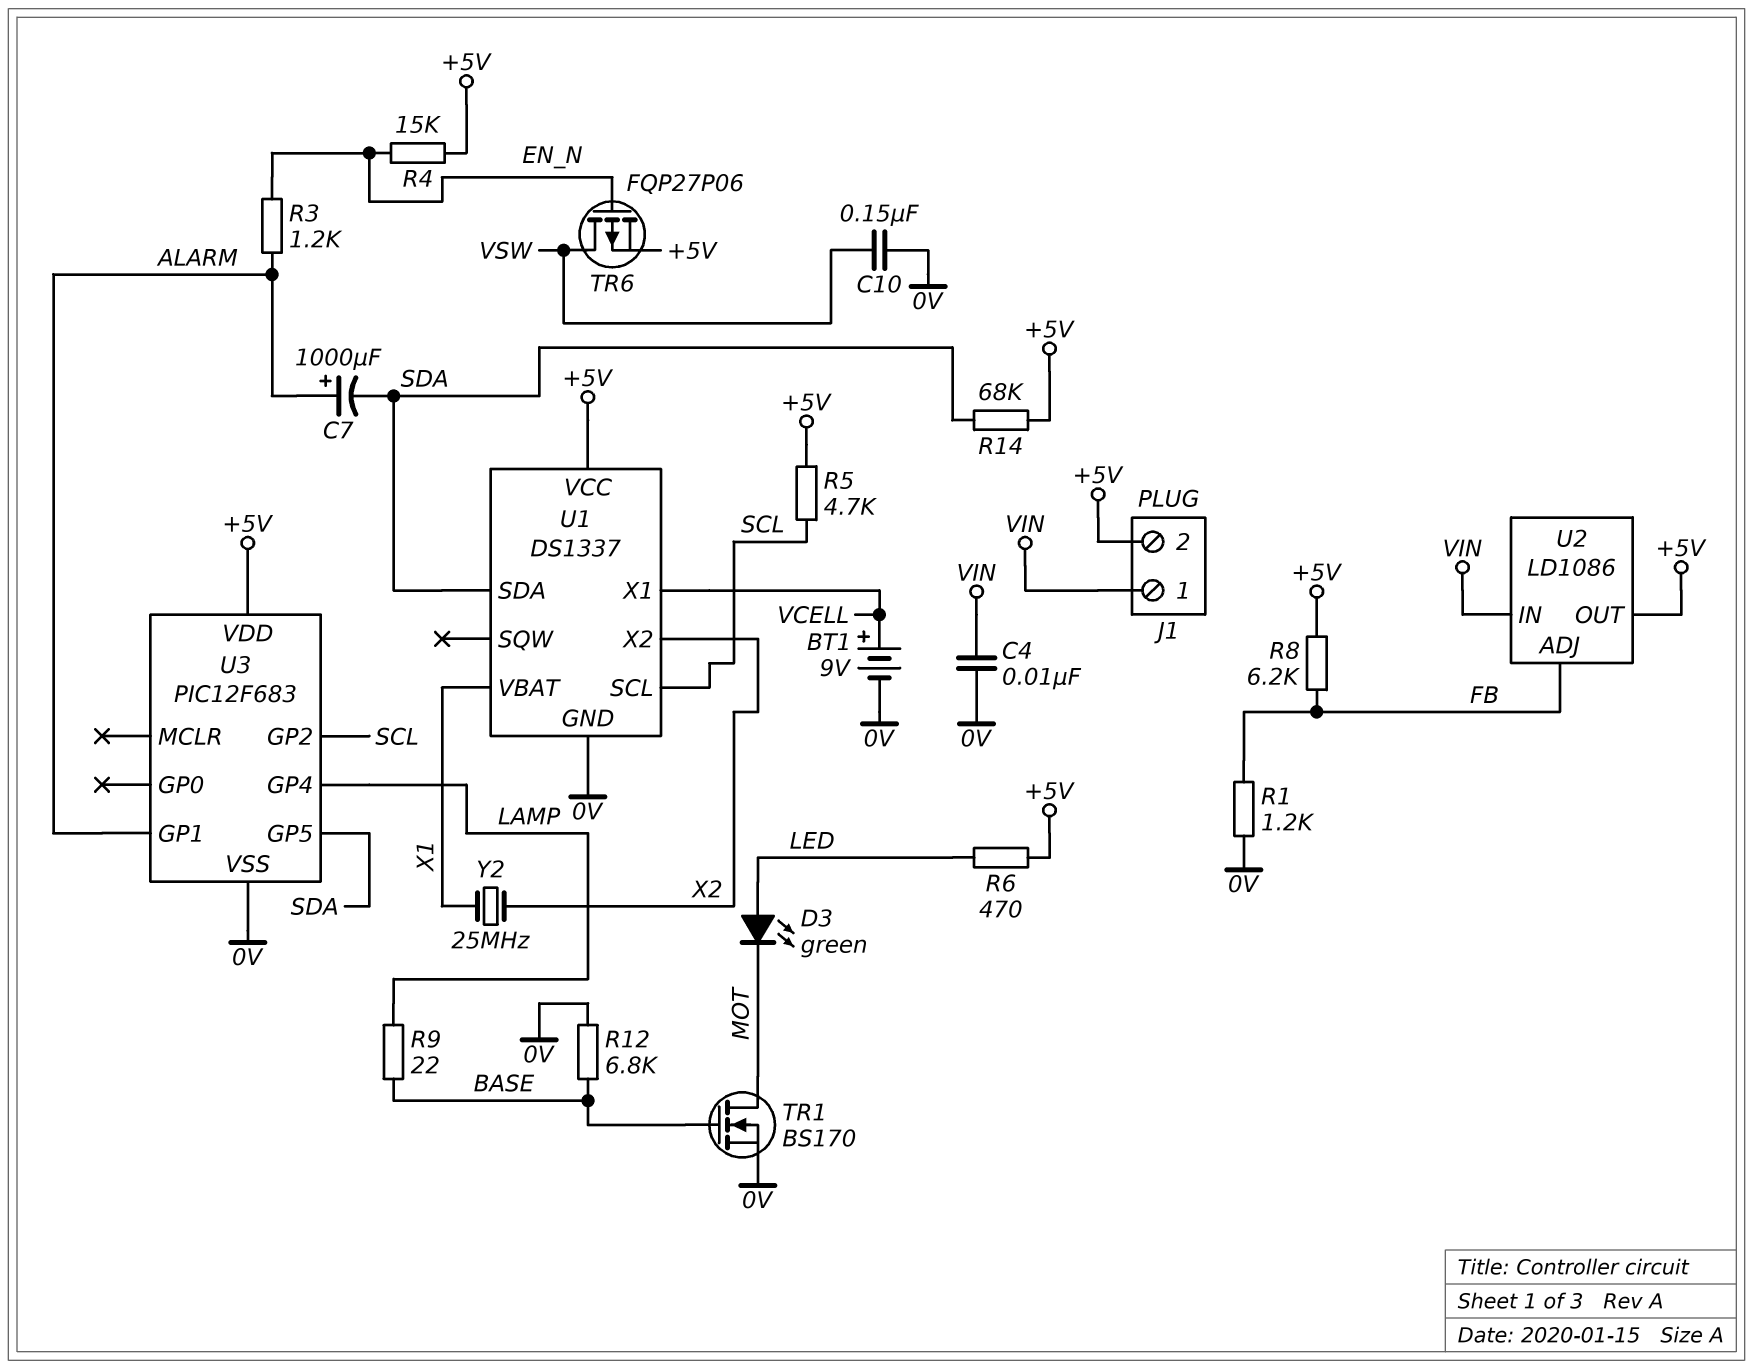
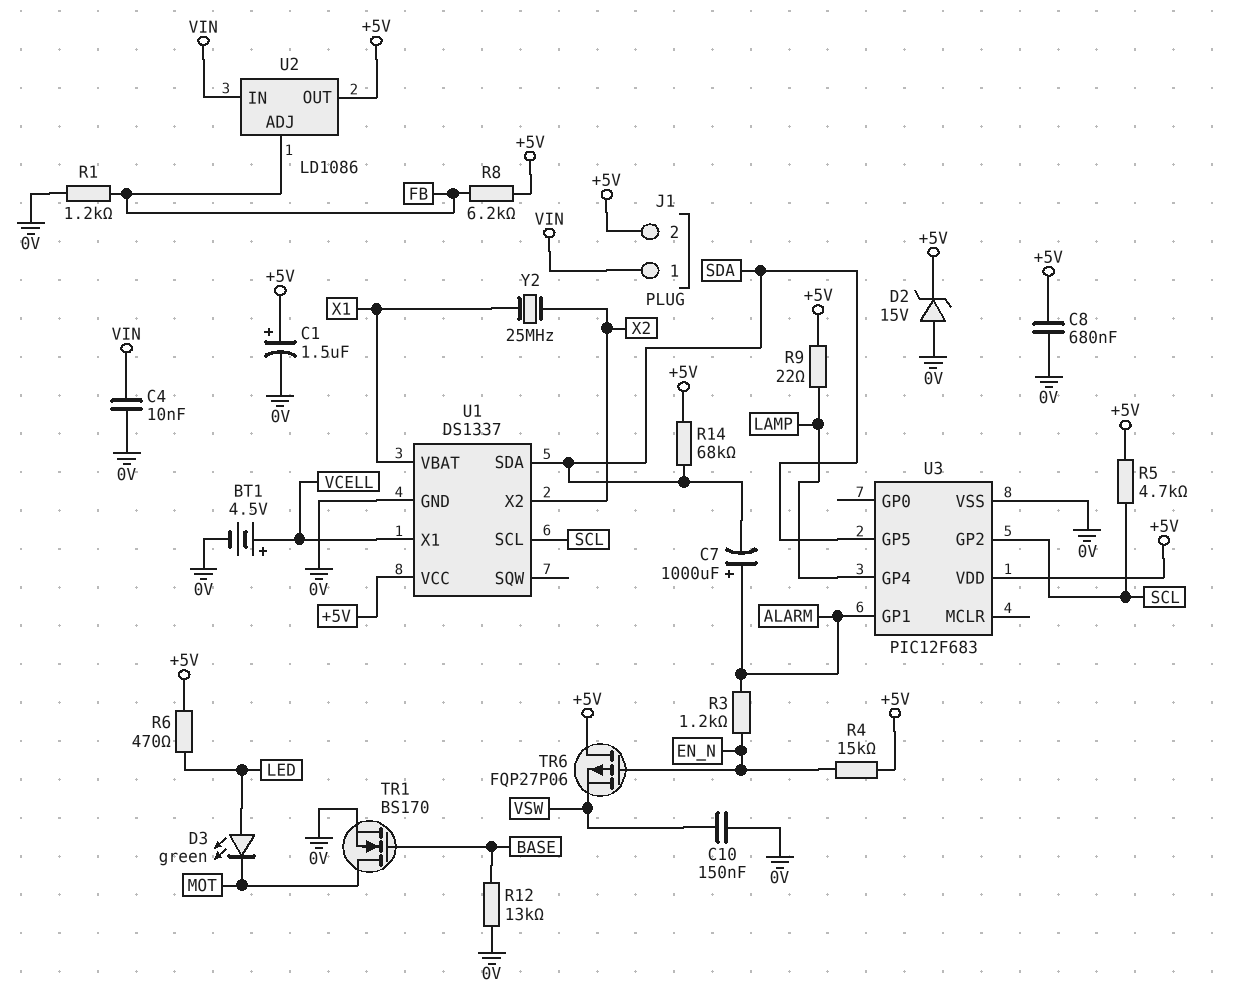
BT1: 9V (plus VCELL, minus 0V) -> 4.5V (plus VCELL, minus 0V)
C1: none -> 1.5uF (plus +5V, minus 0V)
C8: none -> 680nF (+5V, 0V)
D2: none -> zener 15V (A 0V, K +5V)
R9: 22 (BASE, LAMP) -> 22 (+5V, LAMP)
R12: 6.8k (0V, BASE) -> 13k (0V, BASE)
TR6: PMOS FQP27P06 (G EN_N, D VSW, S +5V) -> PMOS FQP27P06 (G EN_N, D +5V, S VSW)

